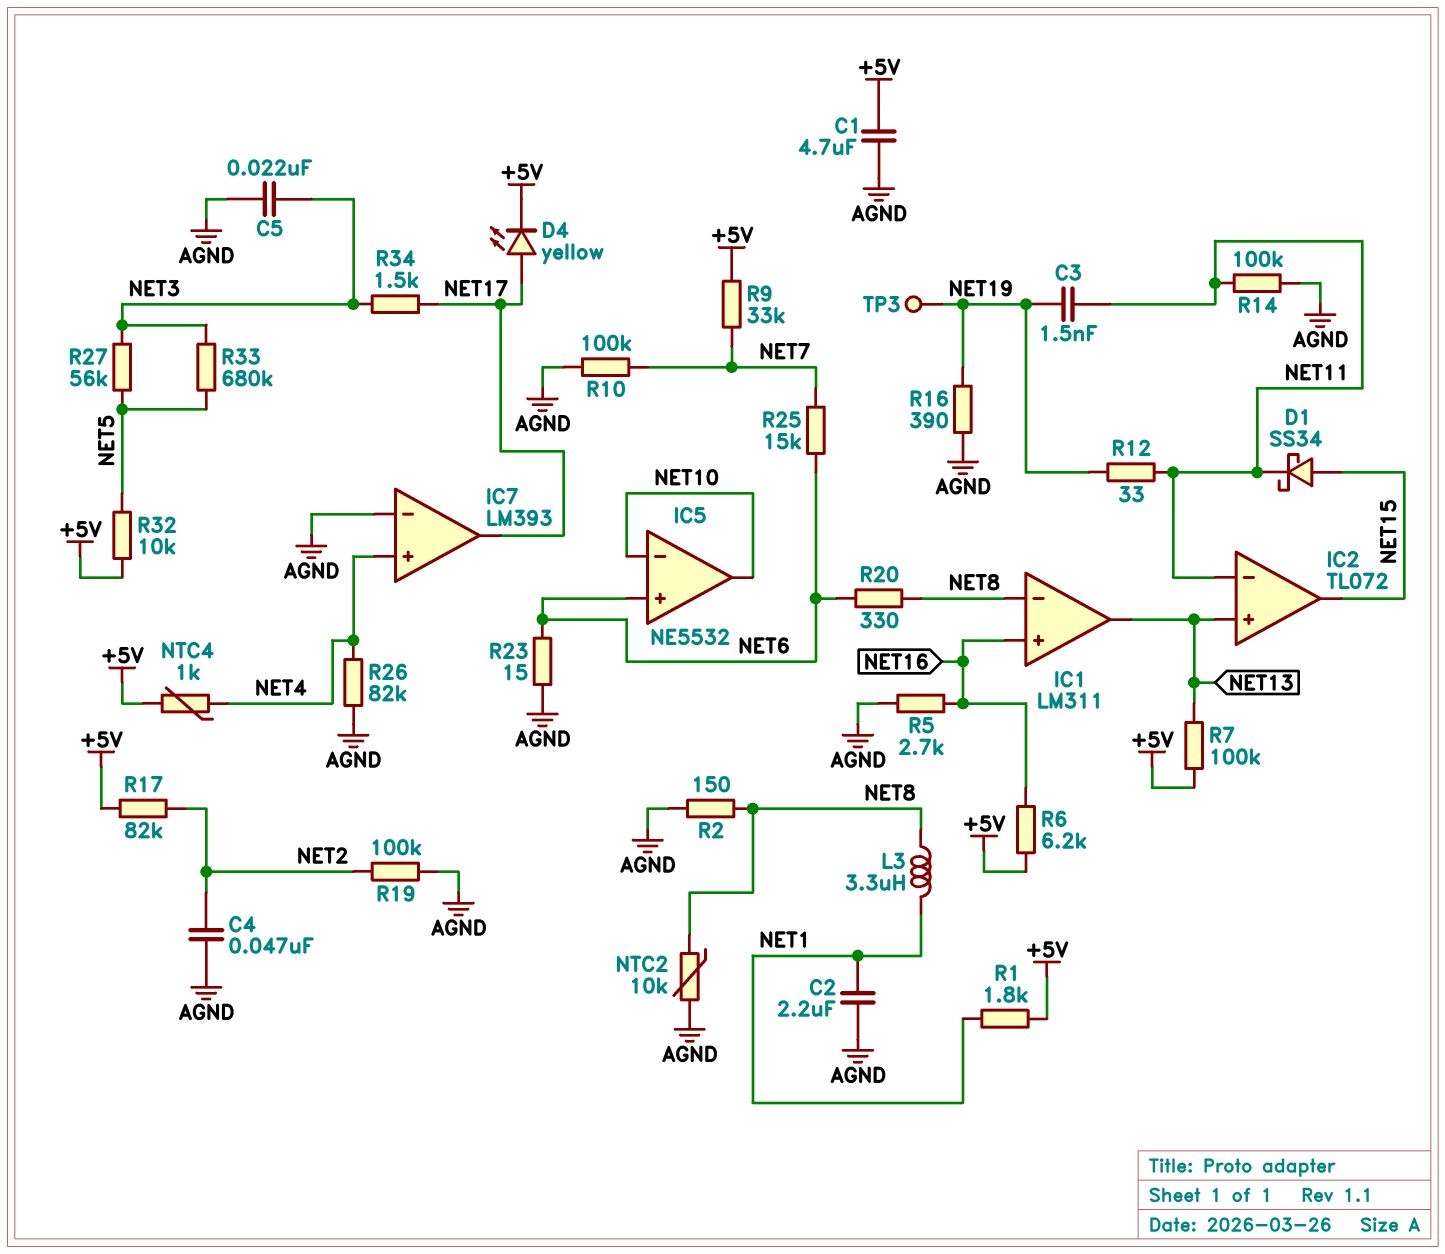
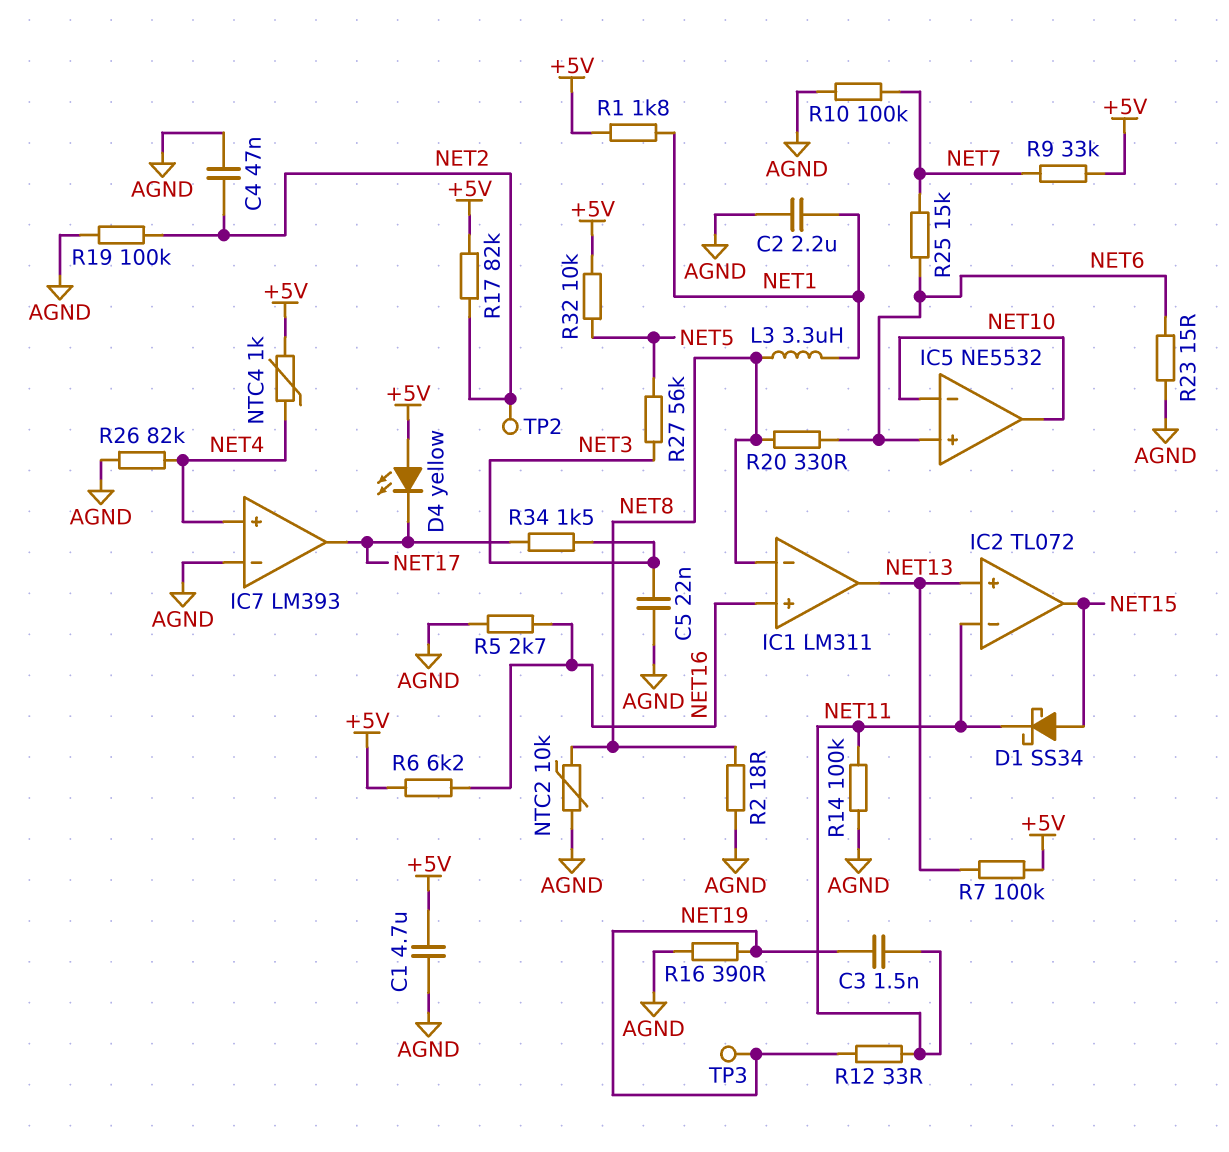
D4: LED yellow (A NET17, K +5V) -> LED yellow (A +5V, K NET17)
R2: 150 (AGND, NET8) -> 18 (AGND, NET8)
R33: 680k (NET3, NET5) -> none
TP2: none -> test point (NET2)

